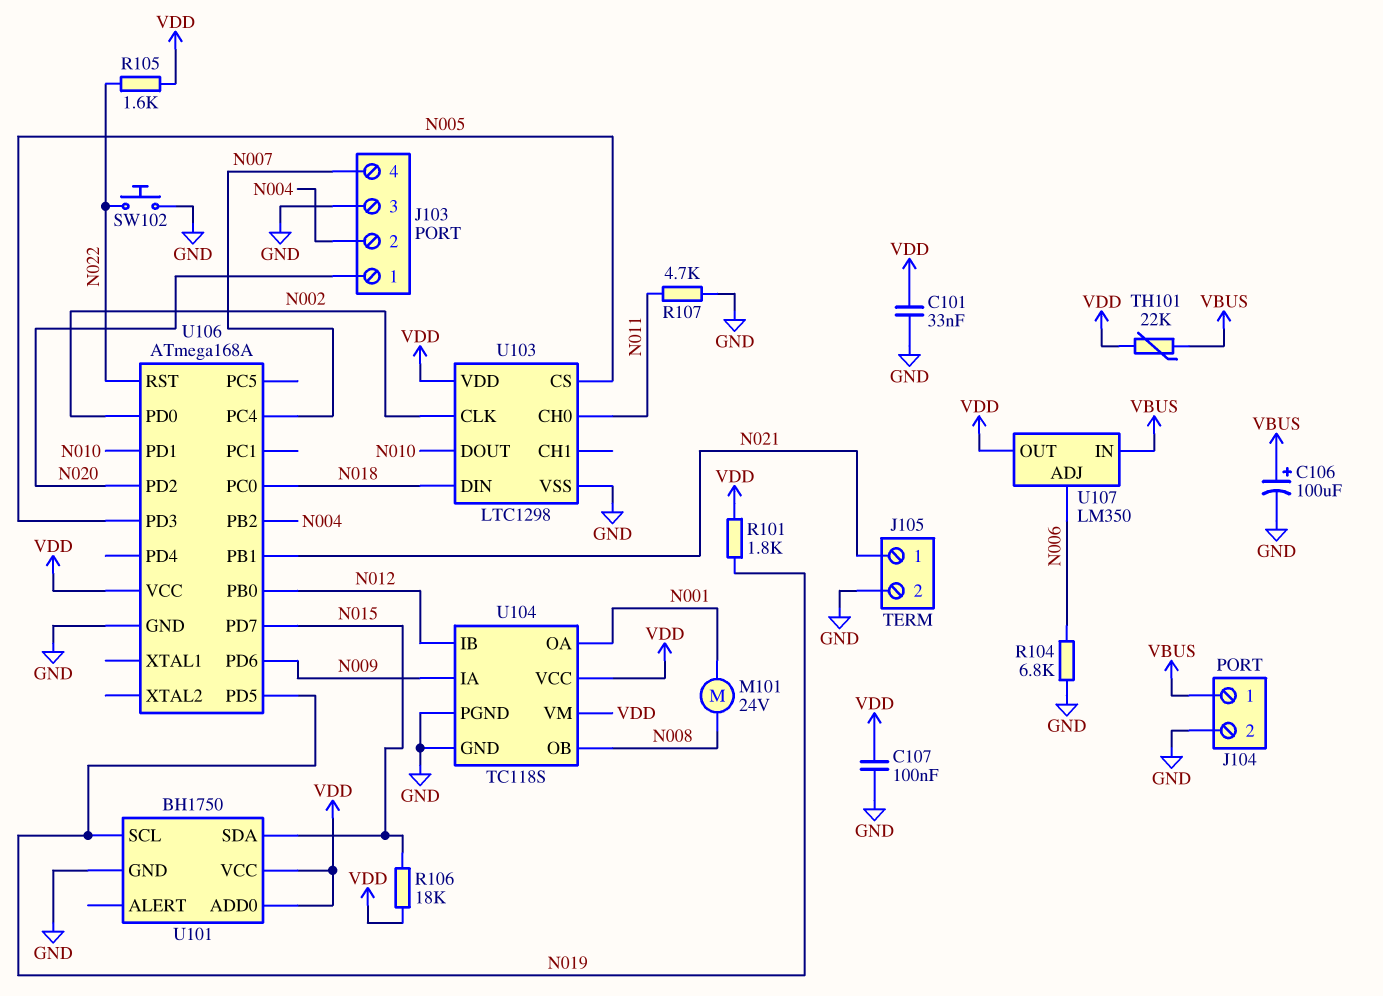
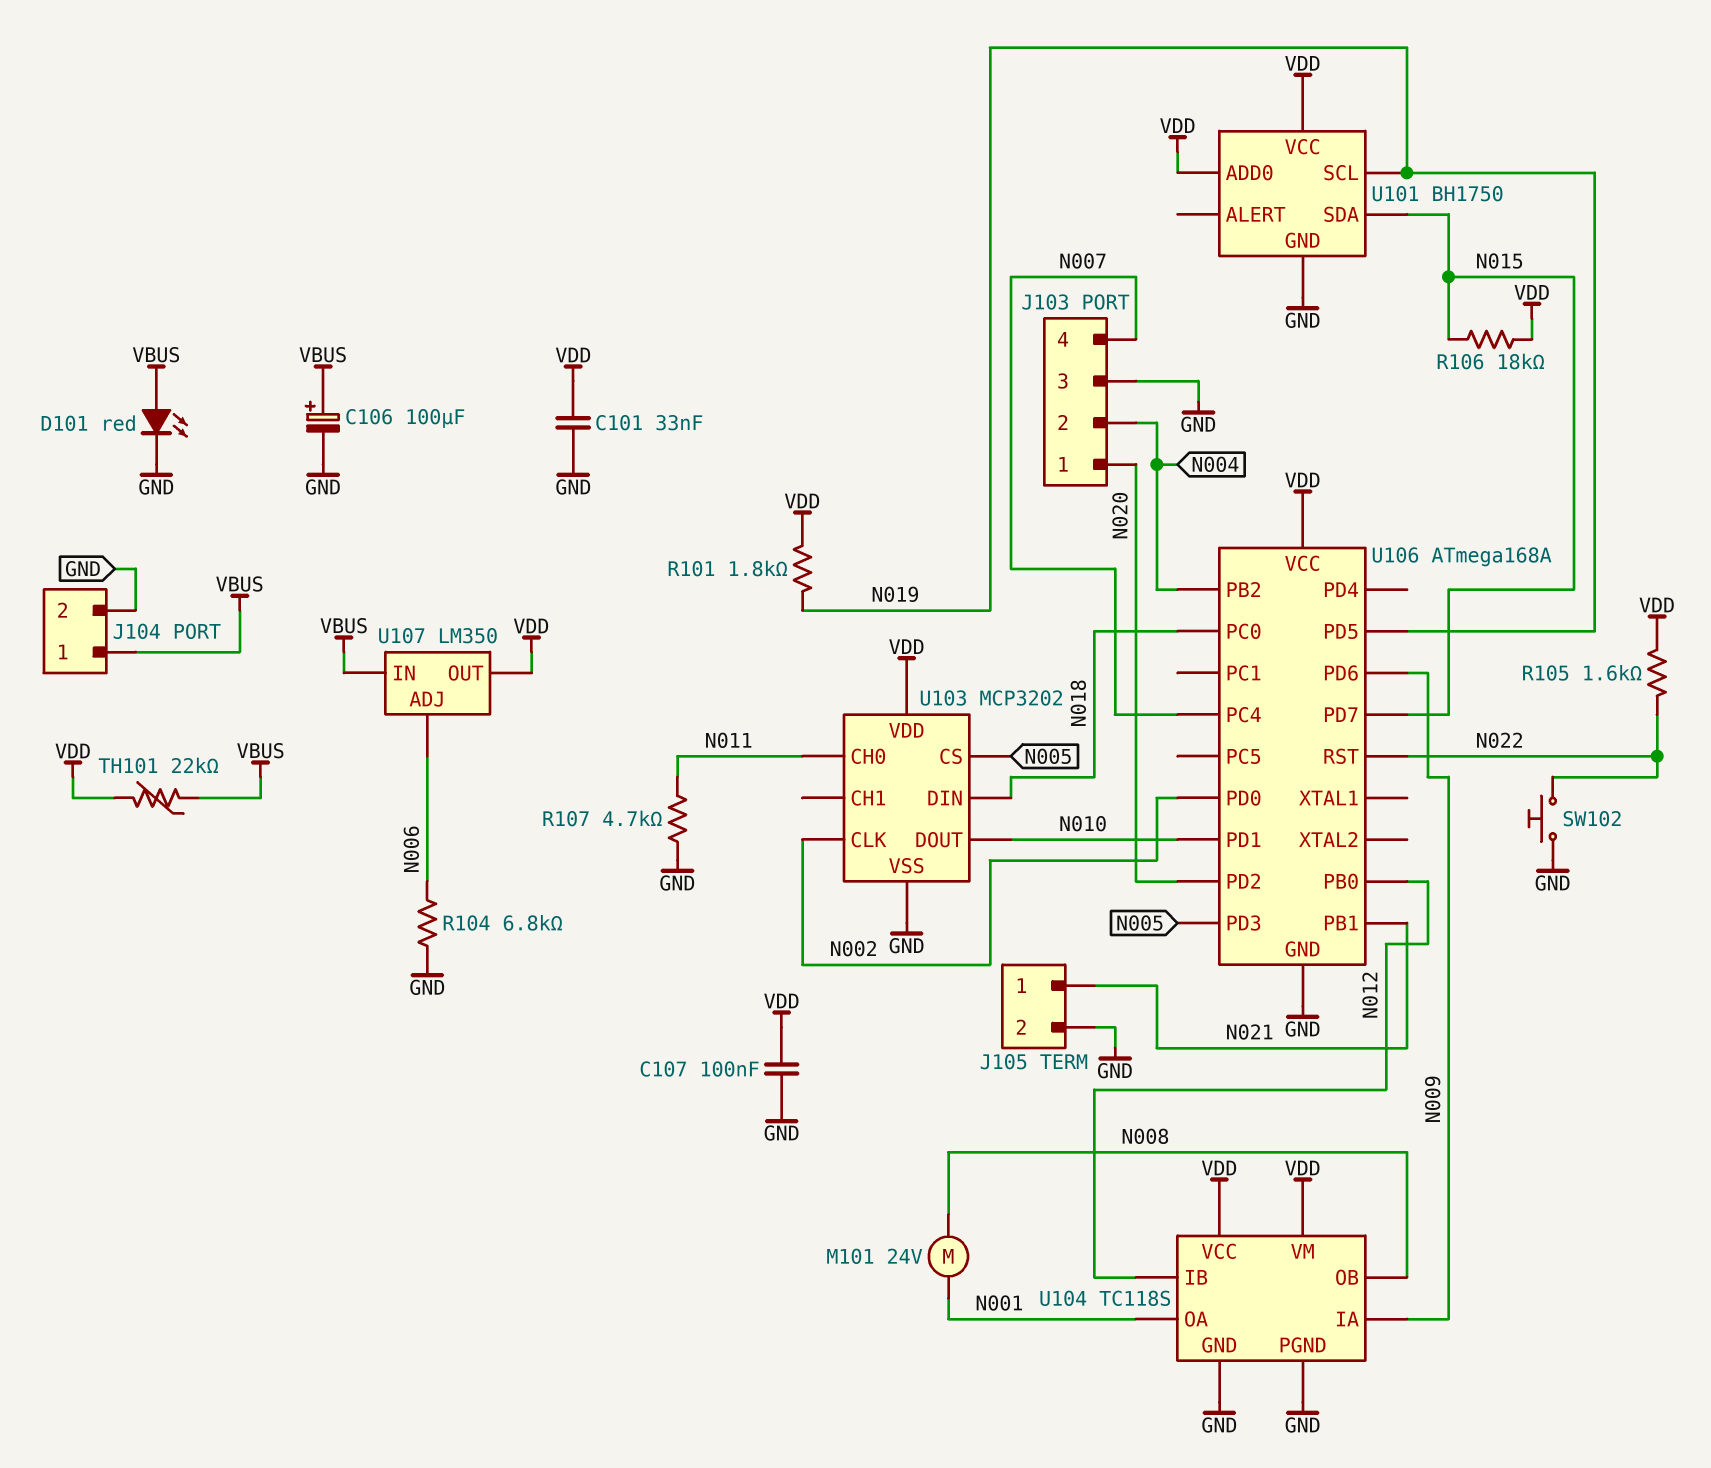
D101: none -> LED red (A VBUS, K GND)
U103: LTC1298 -> MCP3202

